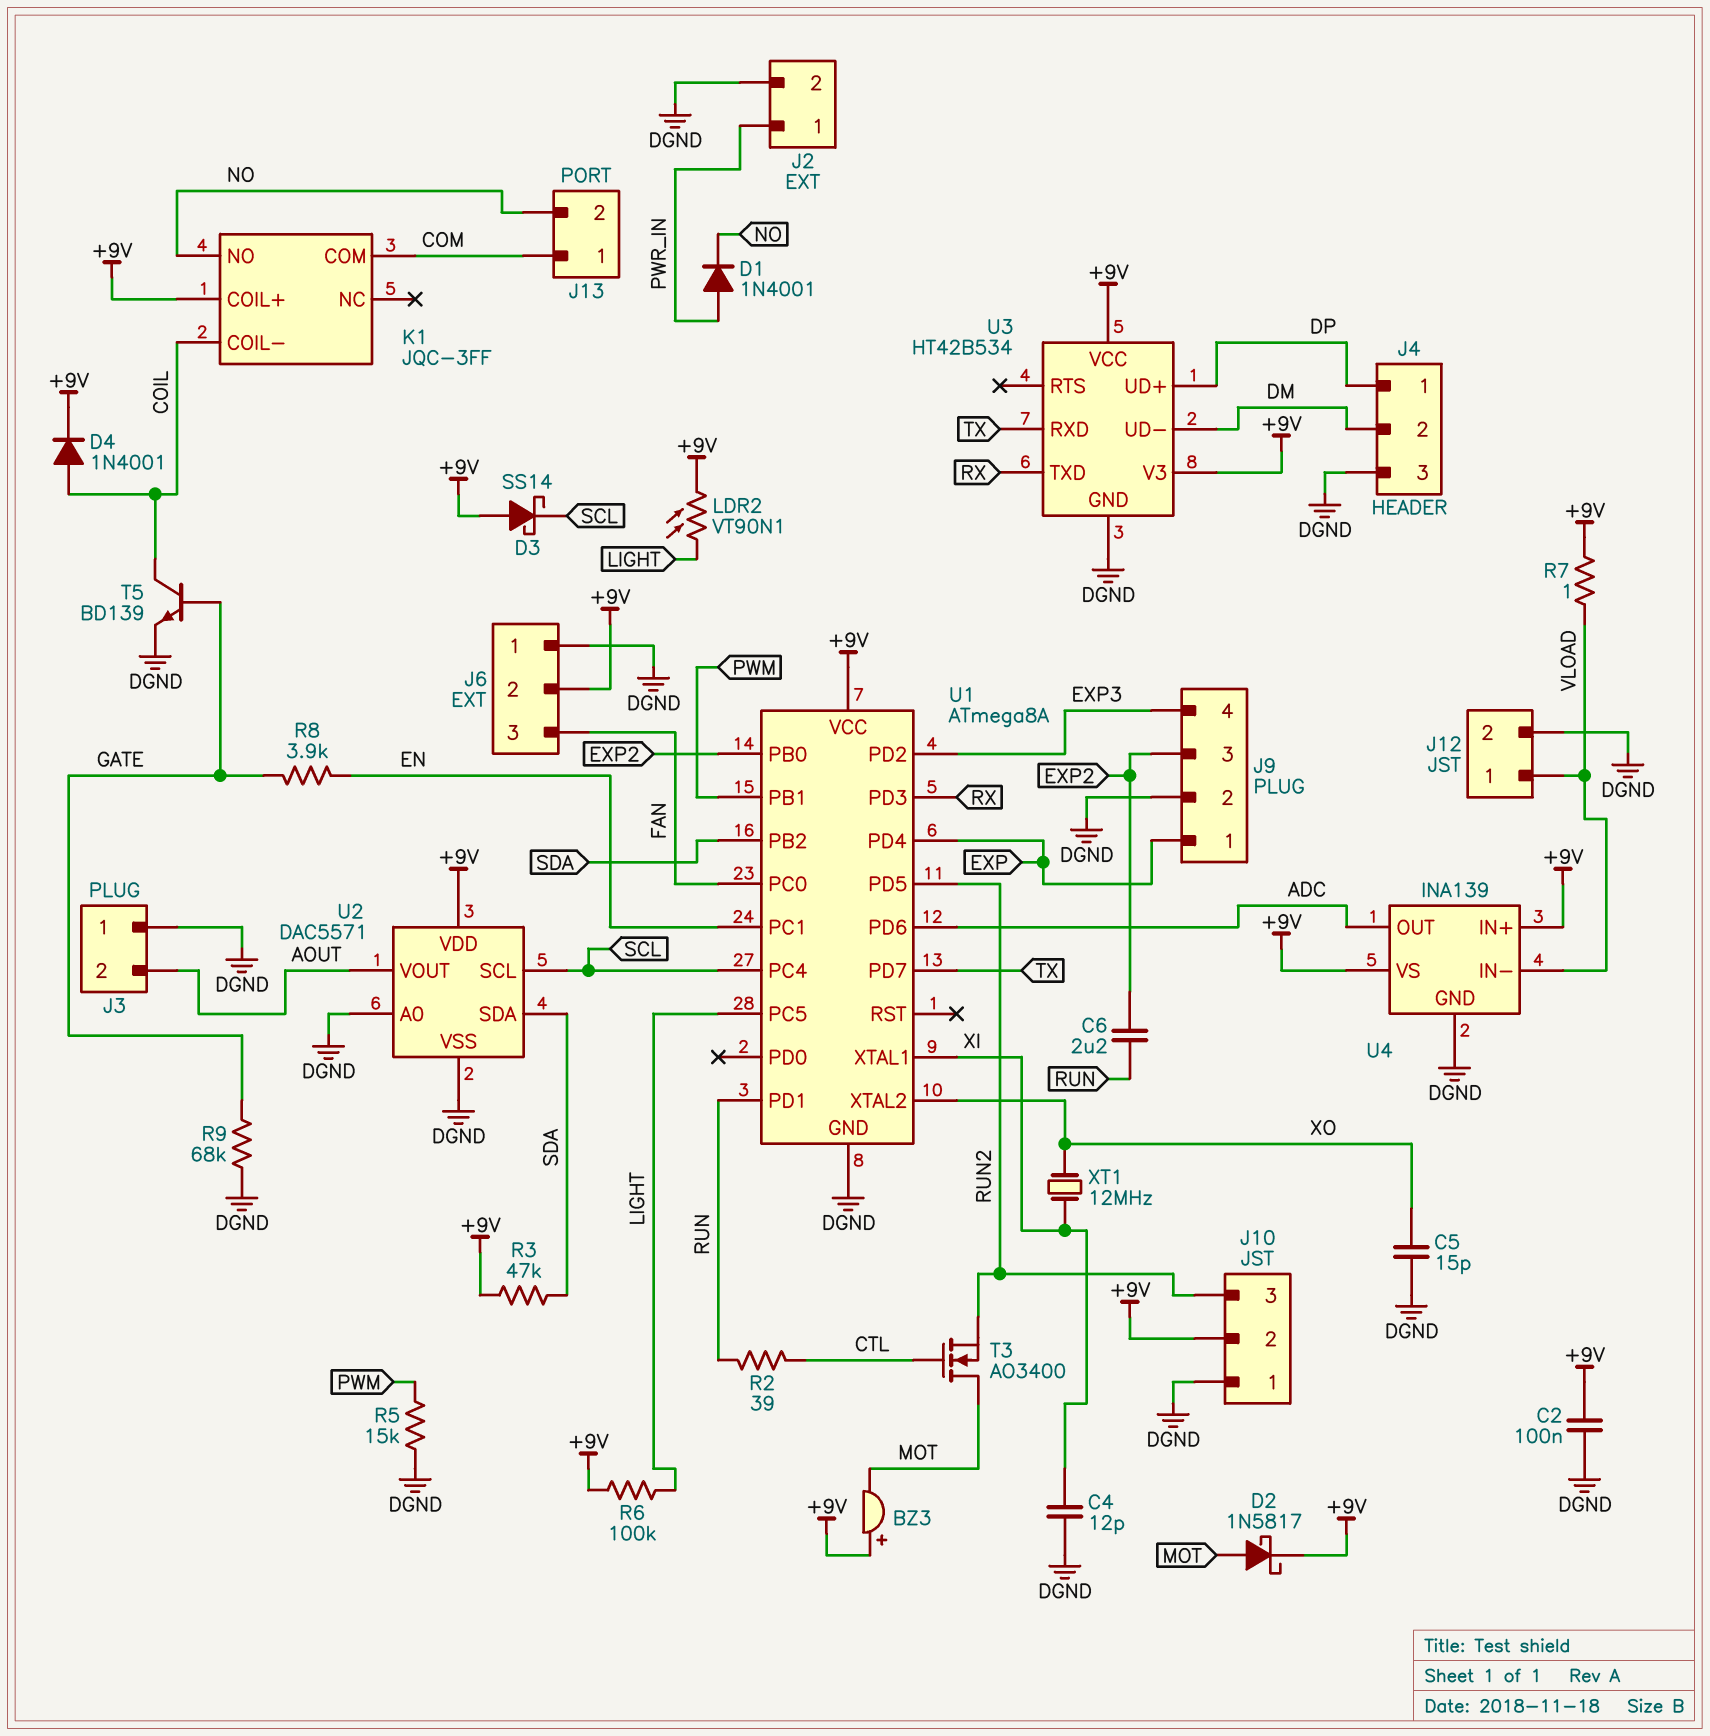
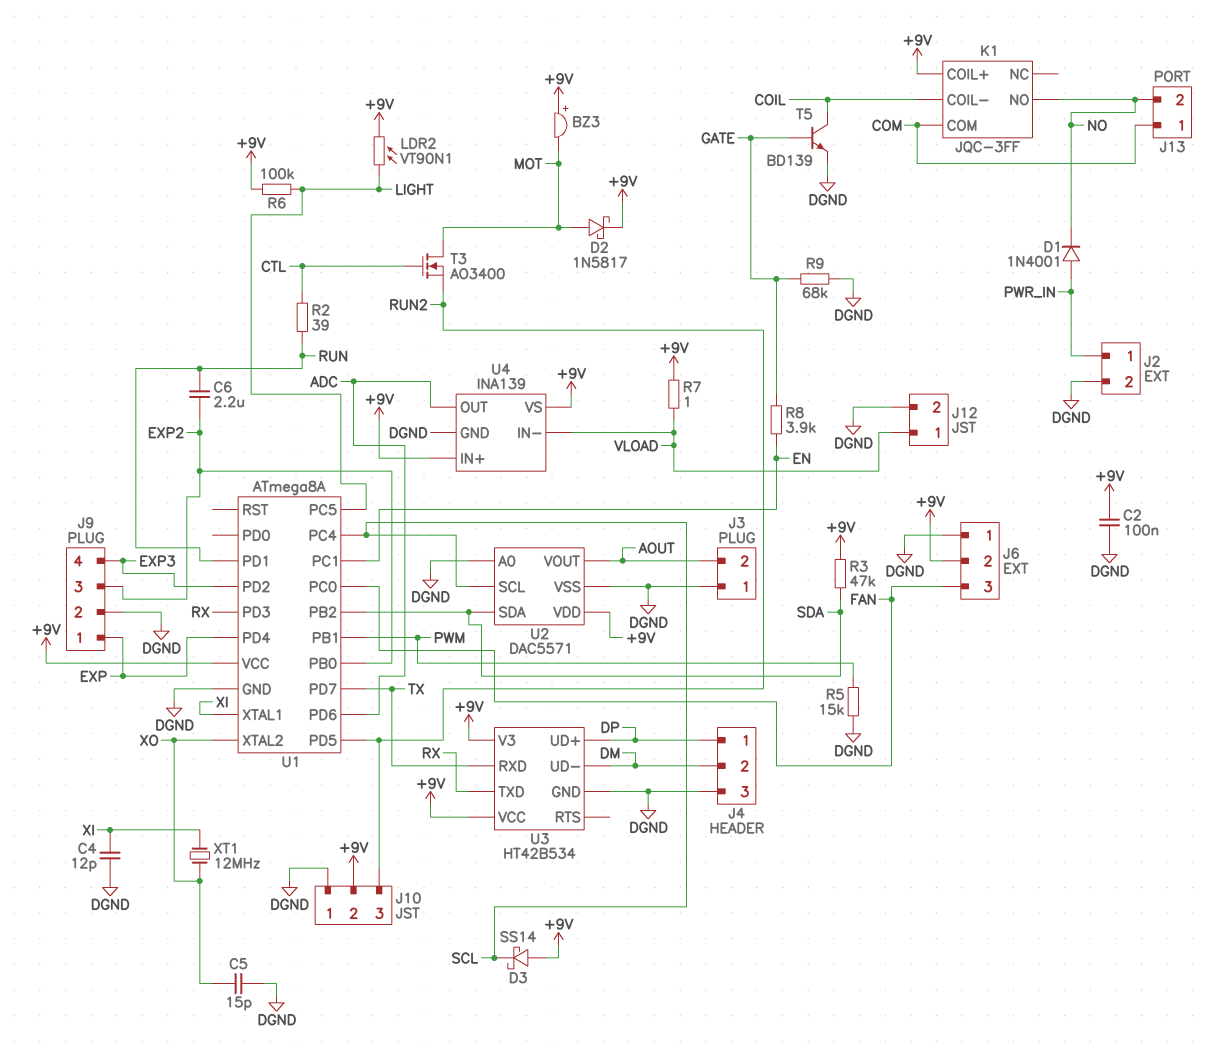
D4: diode 1N4001 (A COIL, K +9V) -> none

